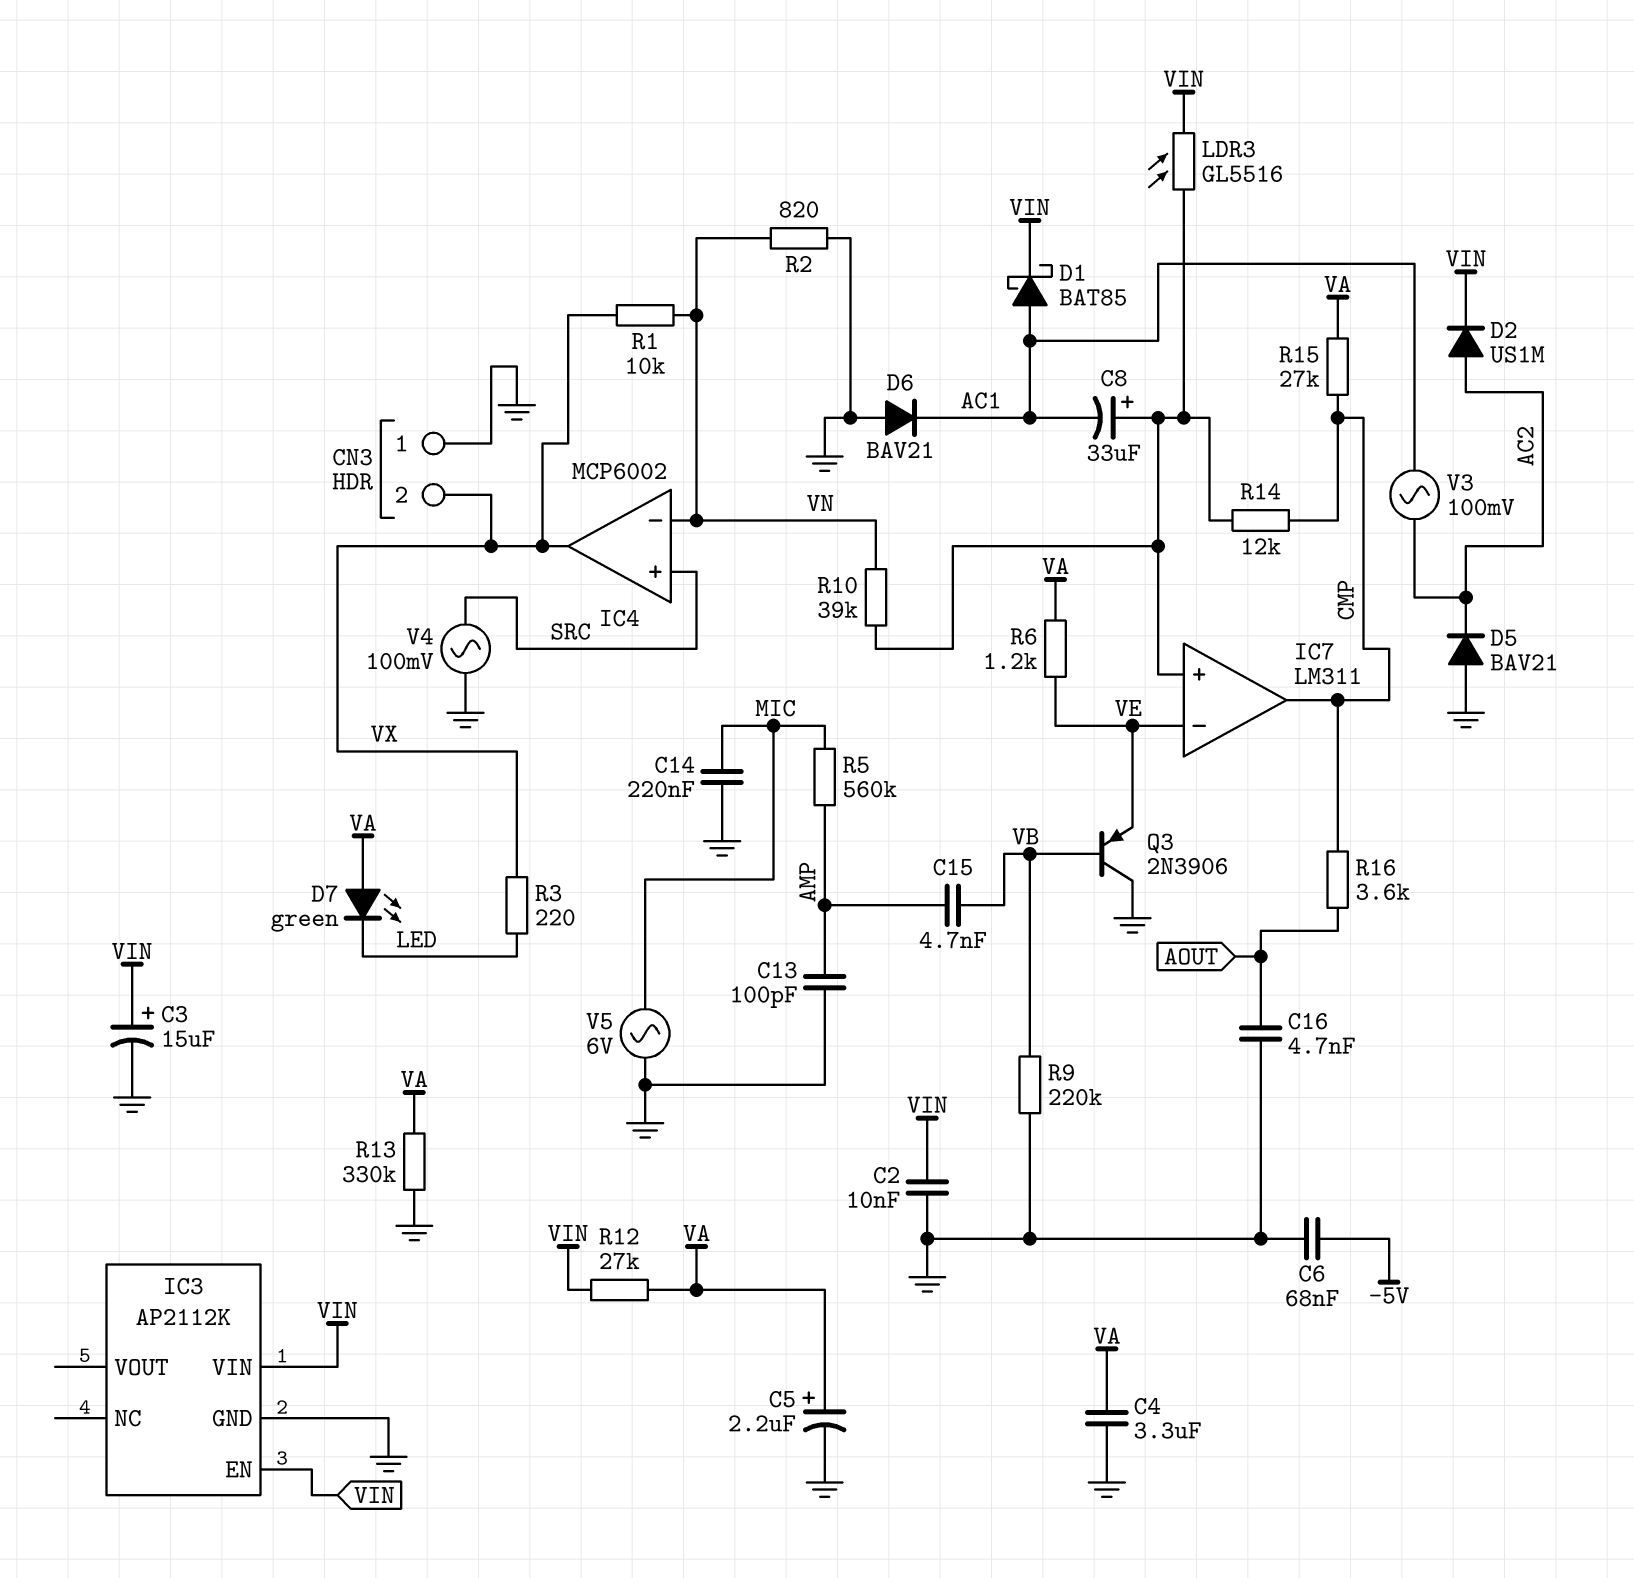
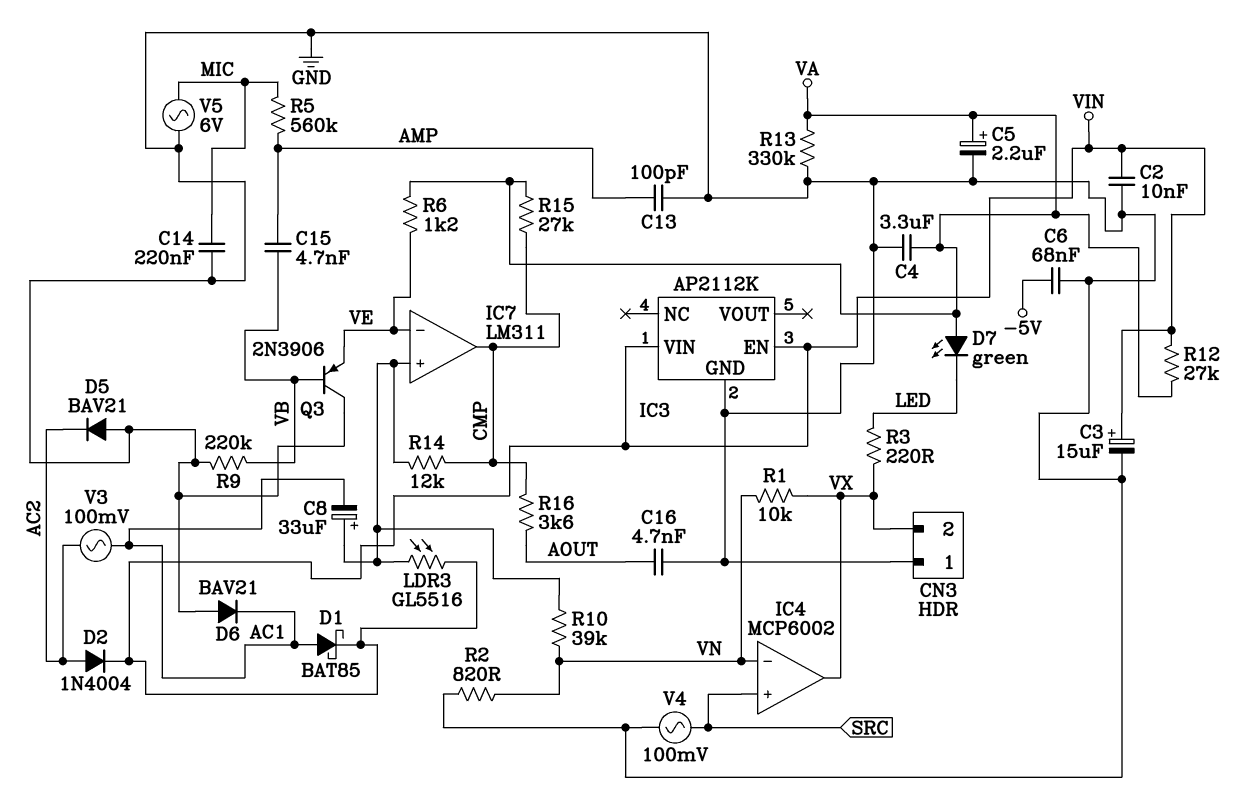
D2: diode US1M (A AC2, K VIN) -> diode 1N4004 (A AC2, K VIN)

